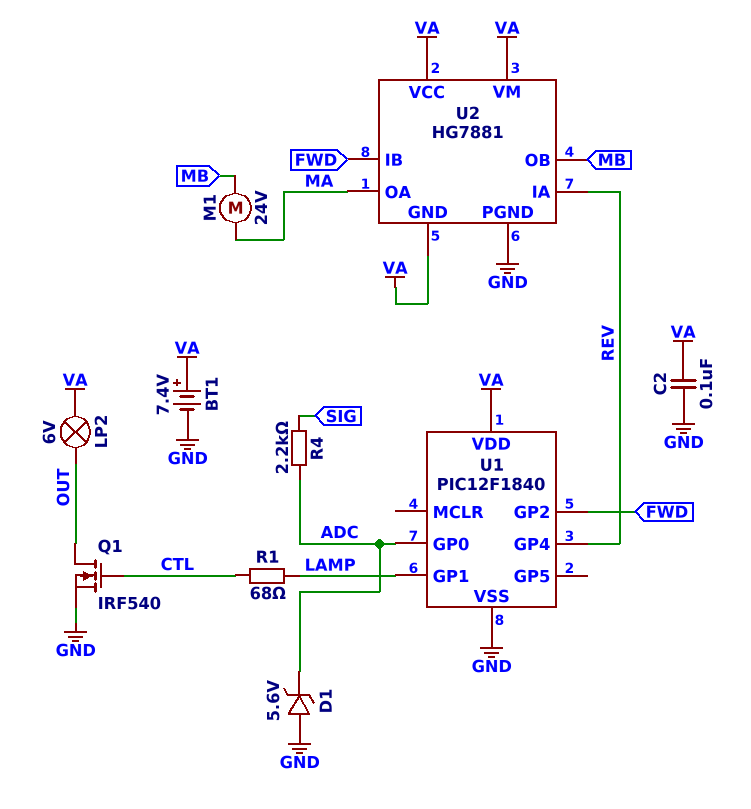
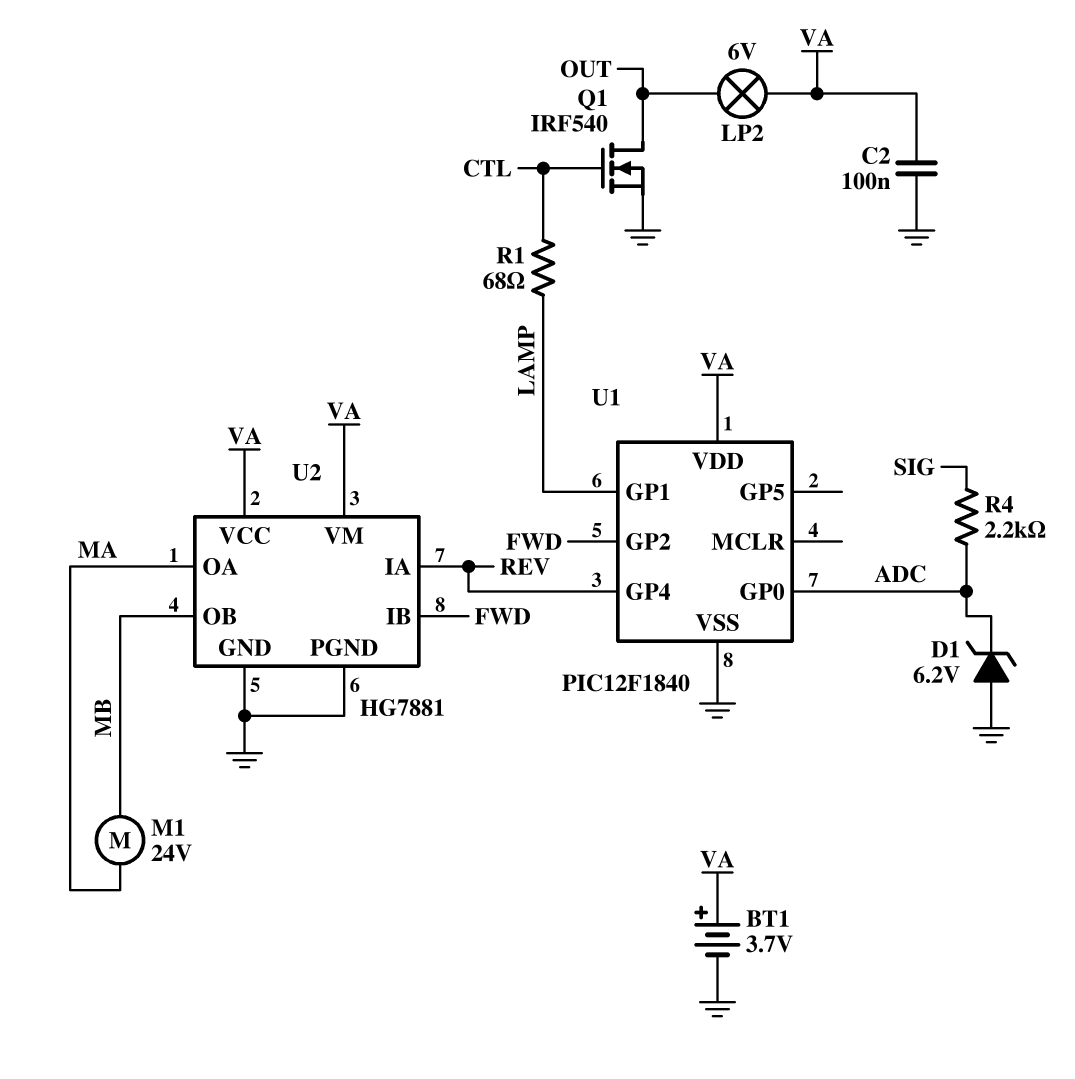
BT1: 7.4V (plus VA, minus GND) -> 3.7V (plus VA, minus GND)
D1: zener 5.6V (A GND, K ADC) -> zener 6.2V (A GND, K ADC)
U2 pin GND: VA -> GND

